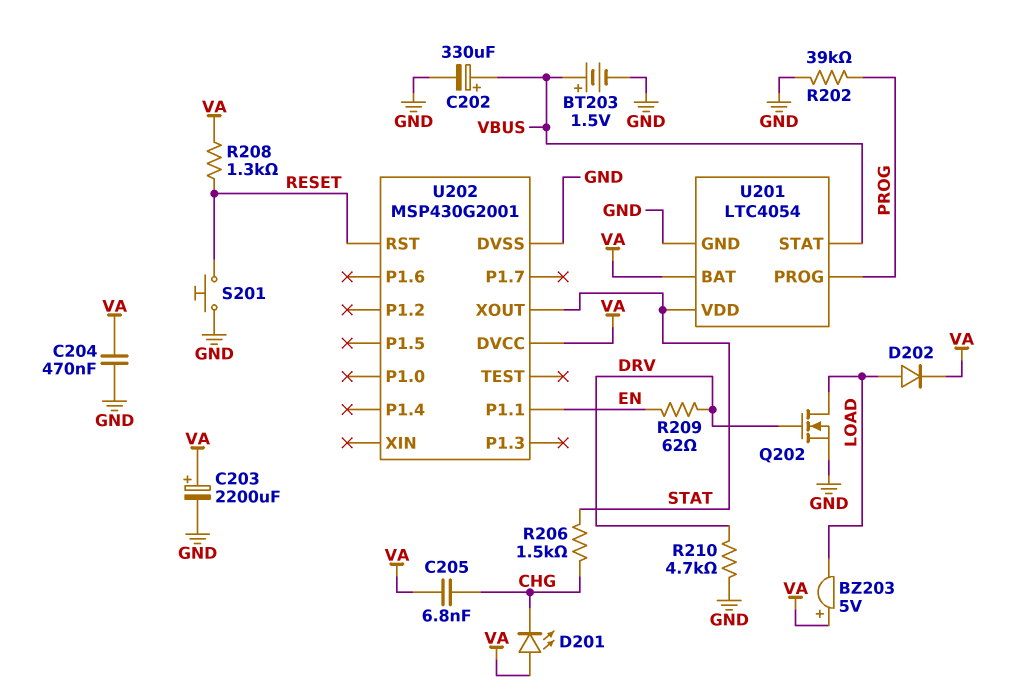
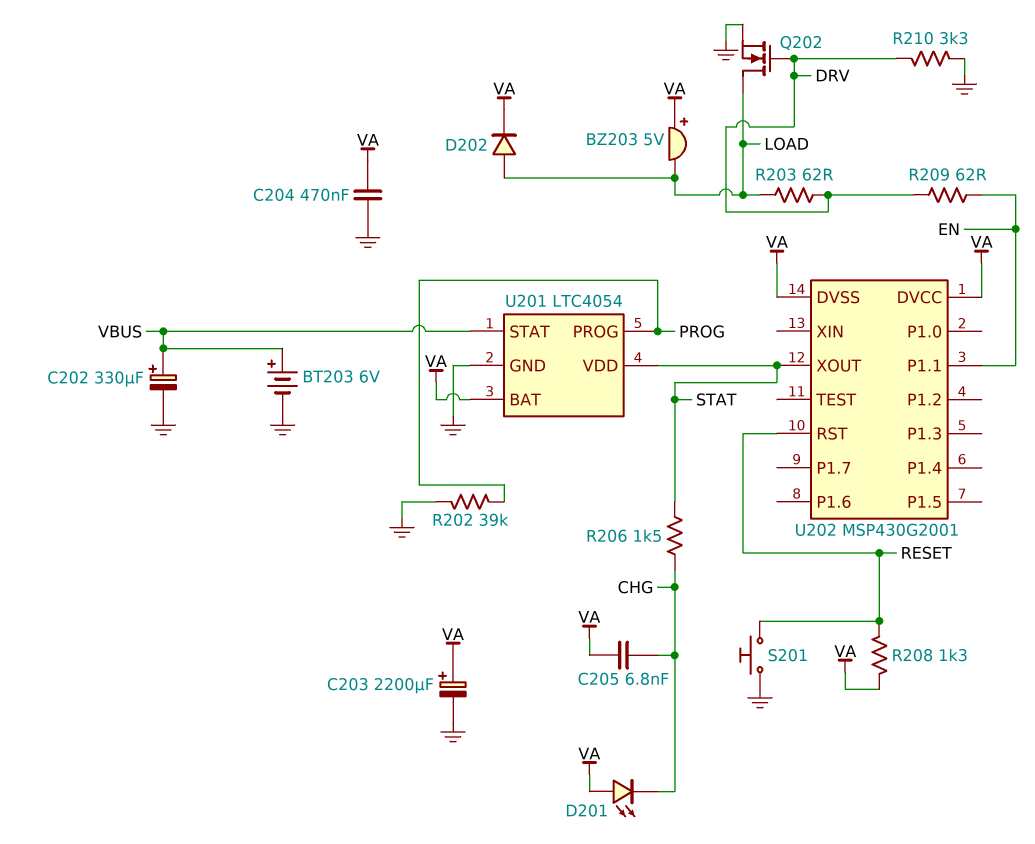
BT203: 1.5V (plus VBUS, minus GND) -> 6V (plus VBUS, minus GND)
R203: none -> 62 (DRV, LOAD)
R210: 4.7k (DRV, GND) -> 3.3k (DRV, GND)
U202 pin DVSS: GND -> VA

